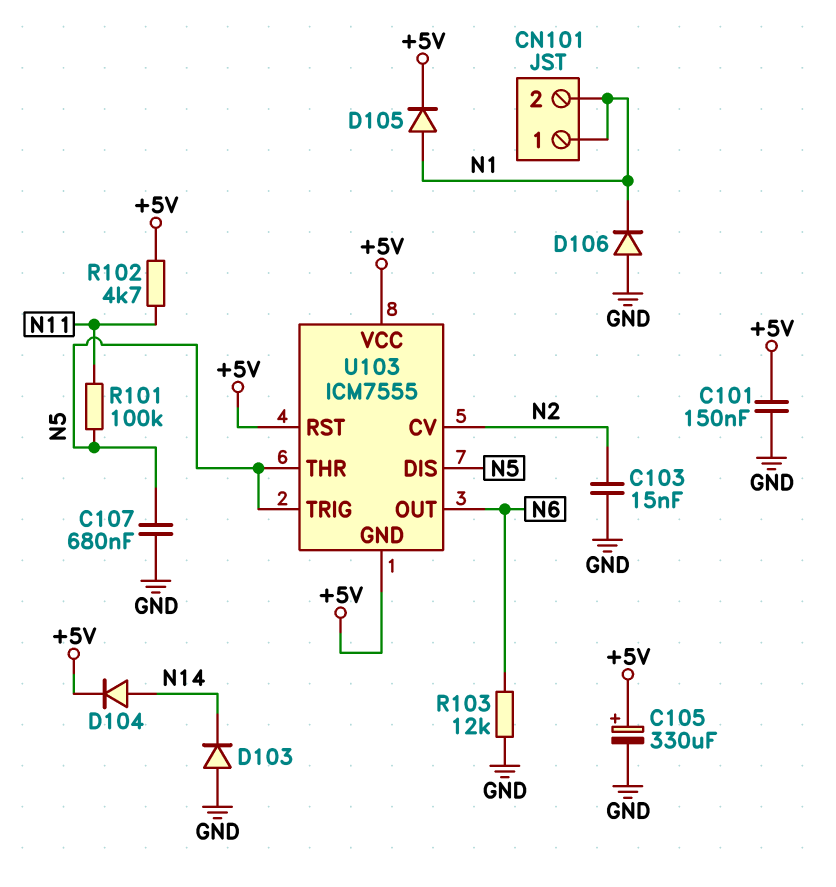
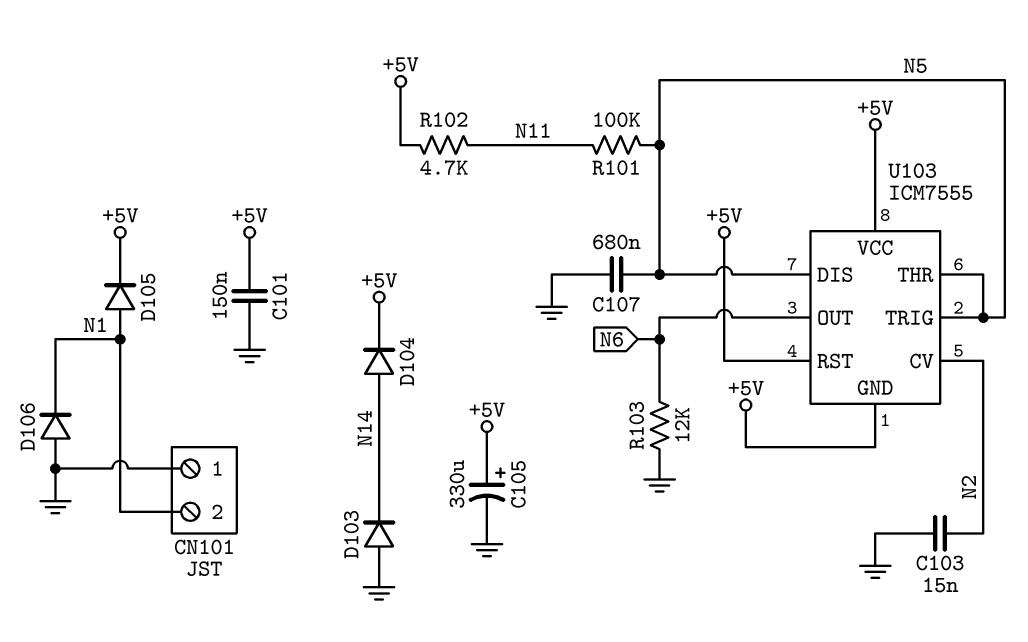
CN101 pin 1: N1 -> GND

